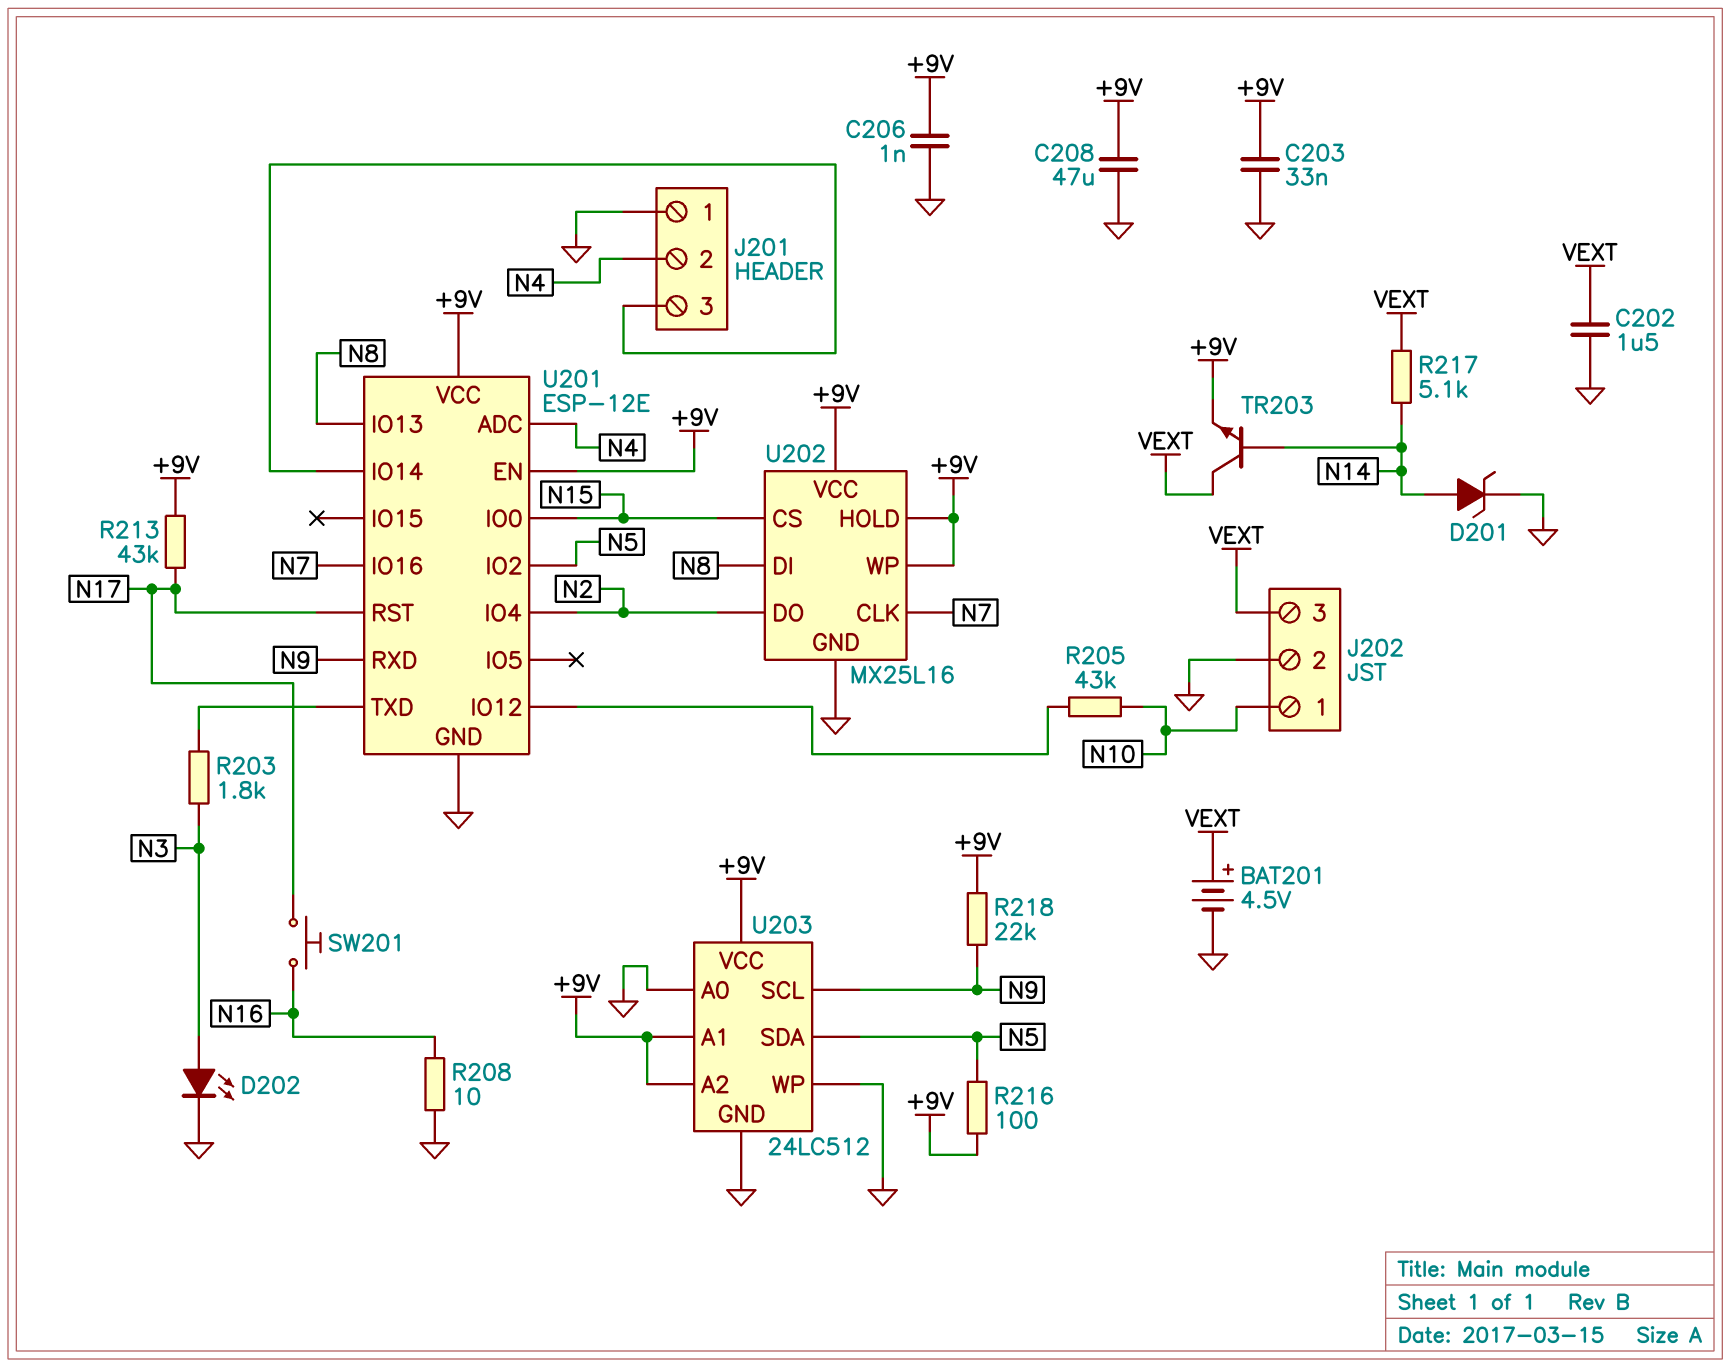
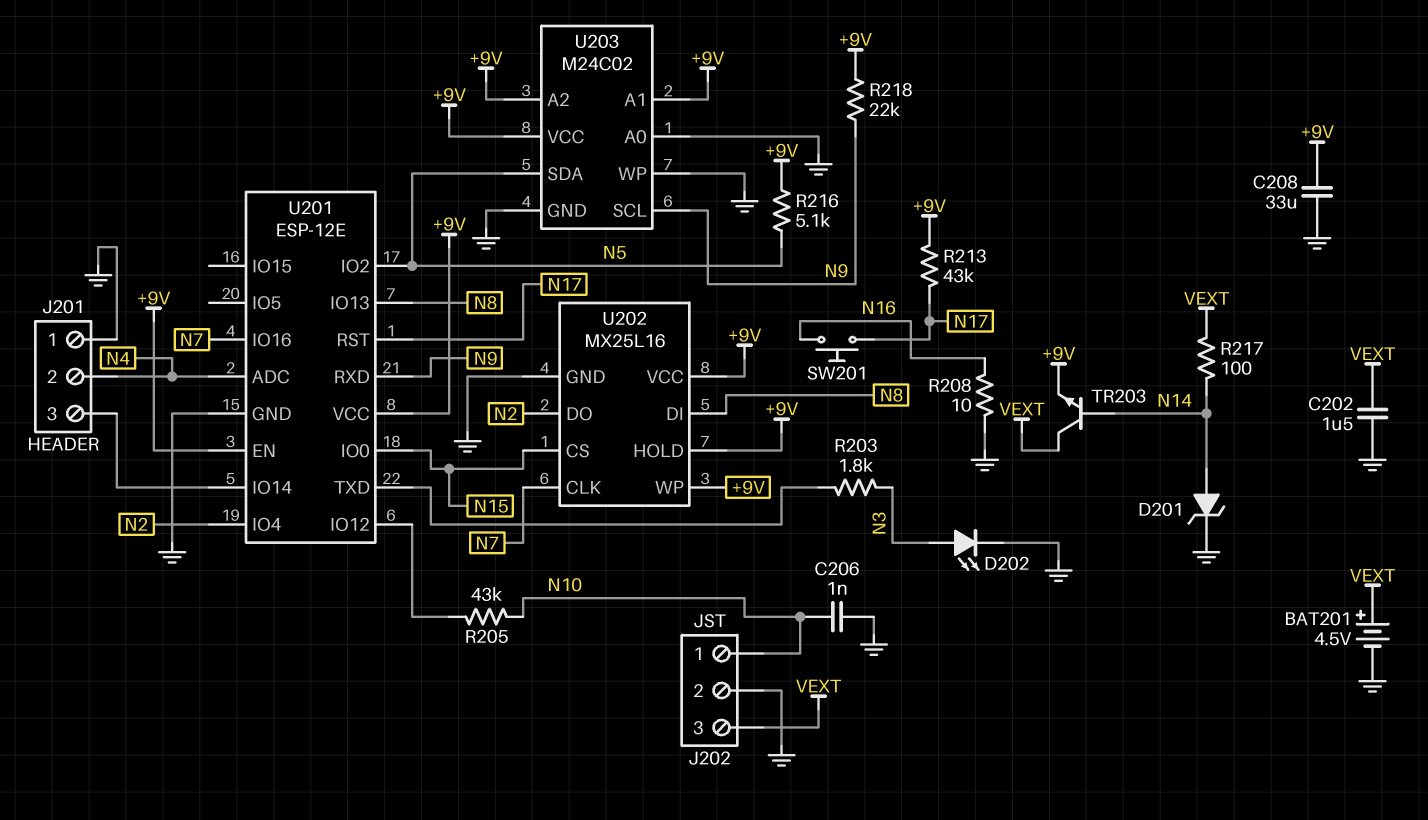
C203: 33nF (+9V, GND) -> none
C206: 1nF (+9V, GND) -> 1nF (GND, N10)
C208: 47uF (+9V, GND) -> 33uF (+9V, GND)
R216: 100 (+9V, N5) -> 5.1k (+9V, N5)
R217: 5.1k (N14, VEXT) -> 100 (N14, VEXT)
U203: 24LC512 -> M24C02

